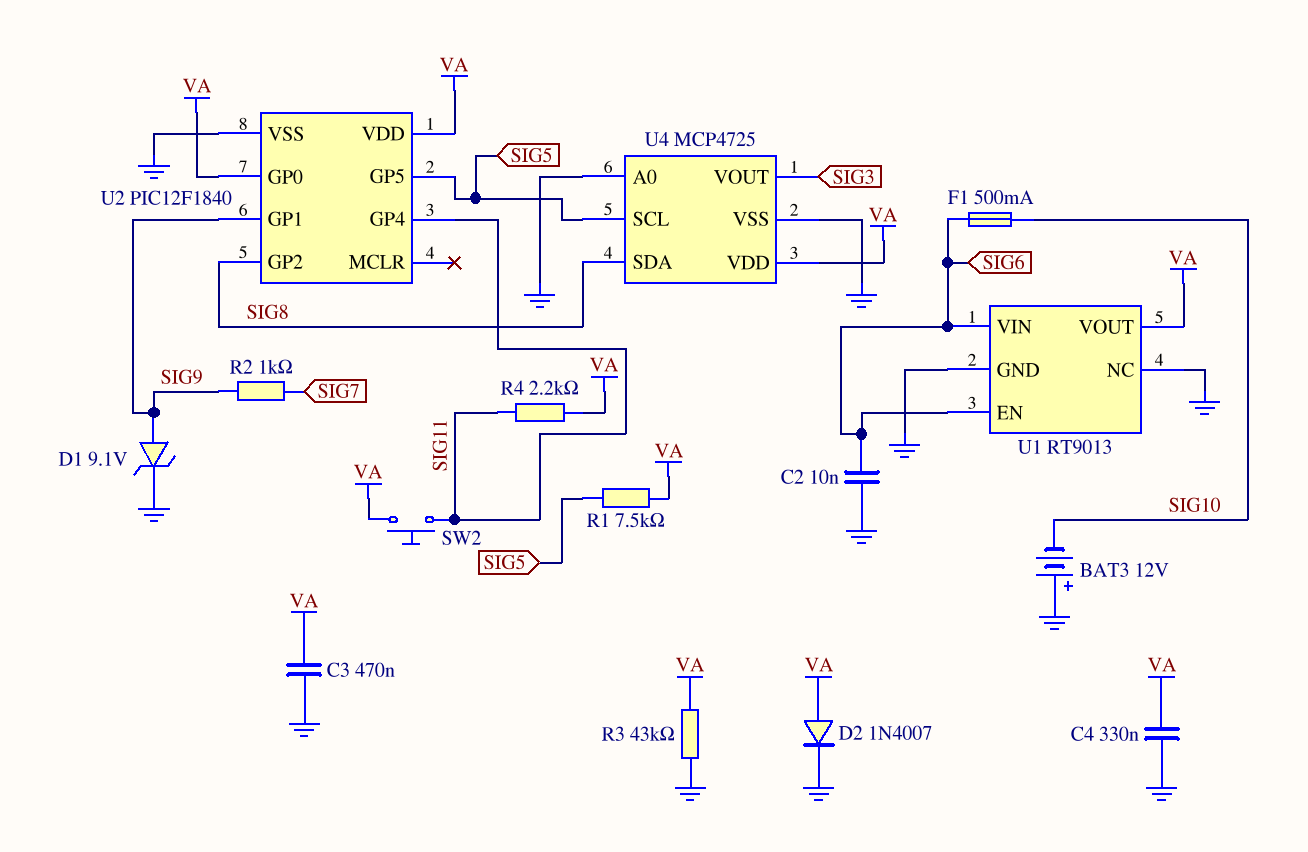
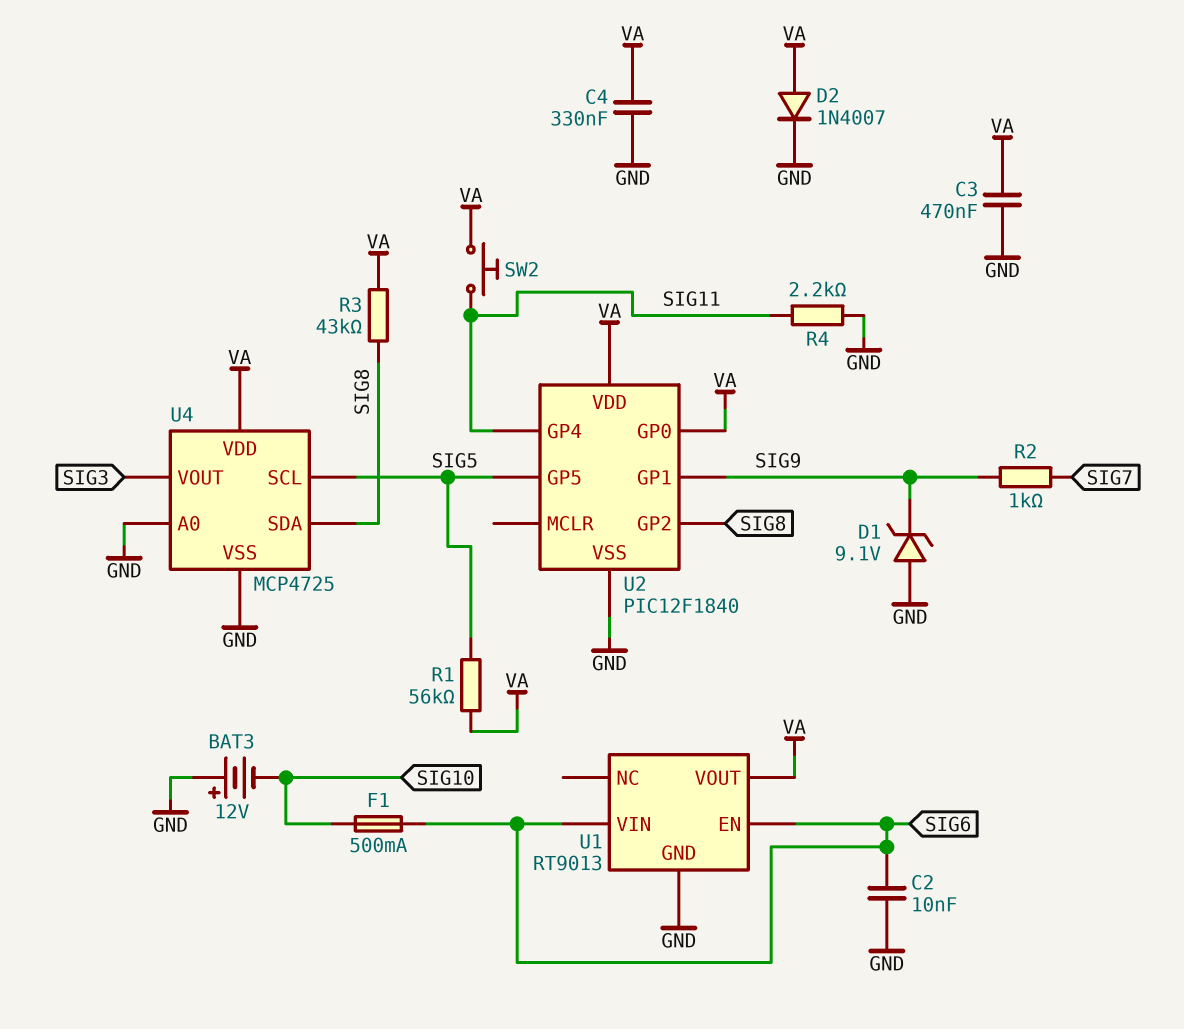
D1: zener 9.1V (A SIG9, K GND) -> zener 9.1V (A GND, K SIG9)
R1: 7.5k (SIG5, VA) -> 56k (SIG5, VA)
R3: 43k (GND, VA) -> 43k (SIG8, VA)
R4: 2.2k (SIG11, VA) -> 2.2k (GND, SIG11)
U1 pin NC: GND -> none

